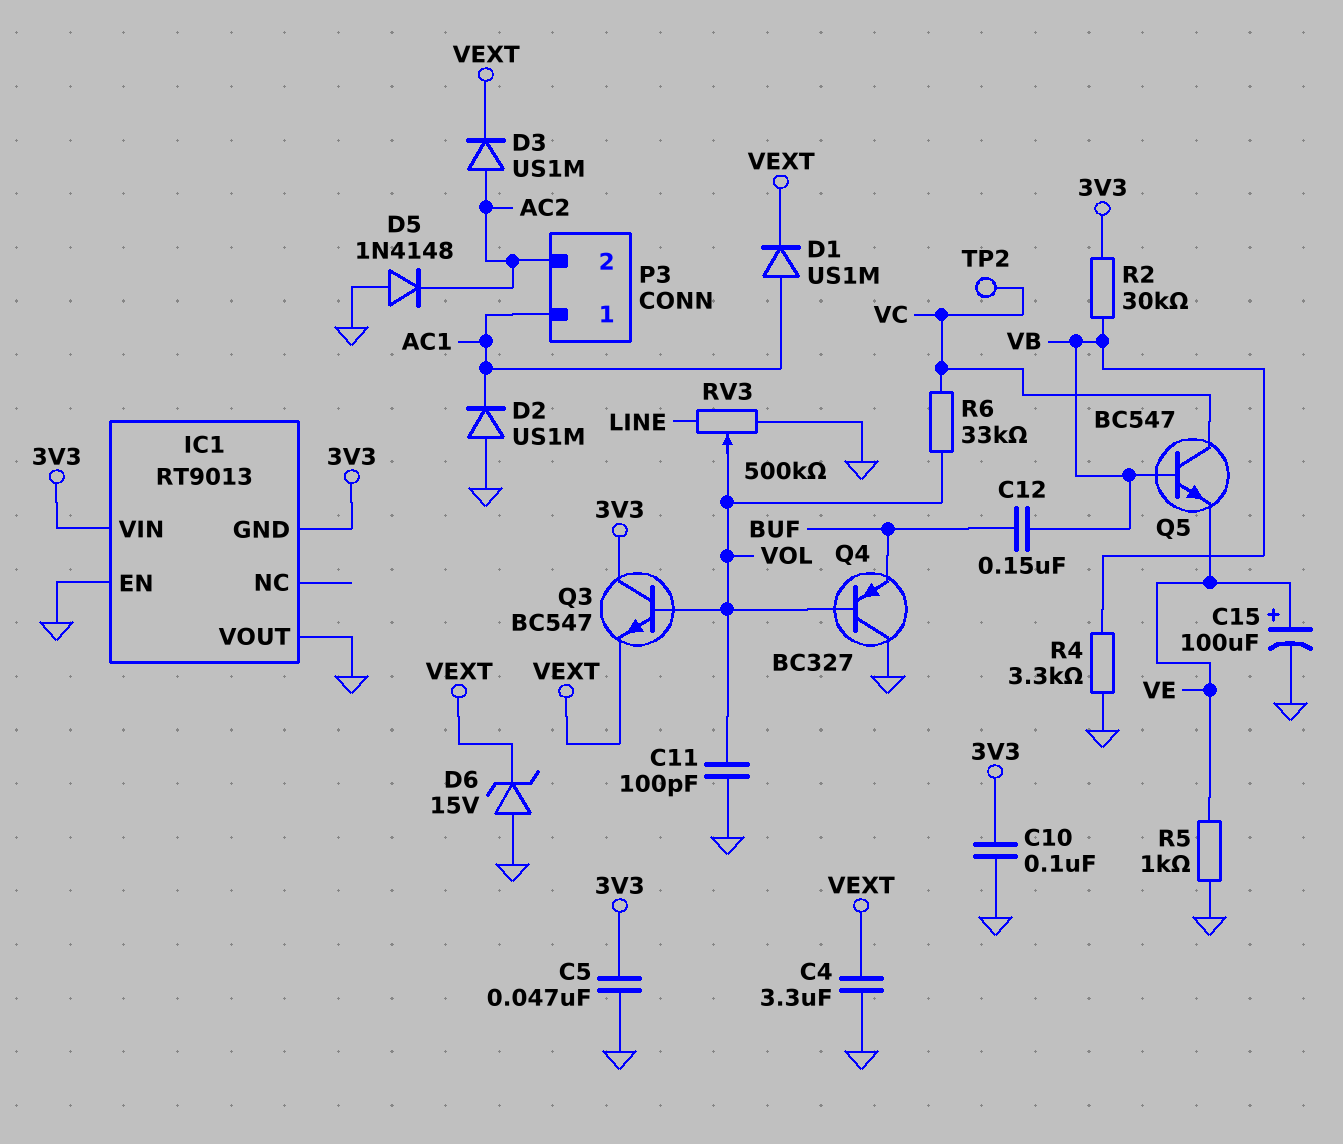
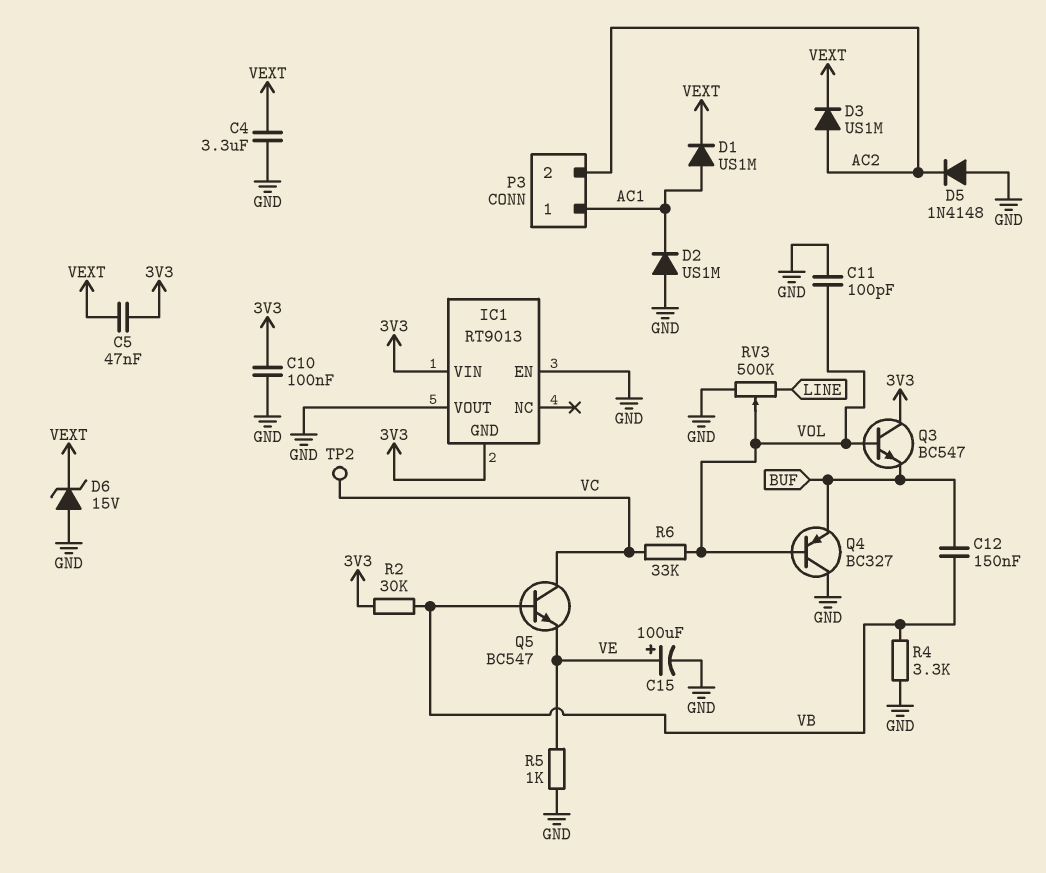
C5: 47nF (3V3, GND) -> 47nF (3V3, VEXT)
Q3: NPN BC547 (B VOL, C 3V3, E VEXT) -> NPN BC547 (B VOL, C 3V3, E BUF)

